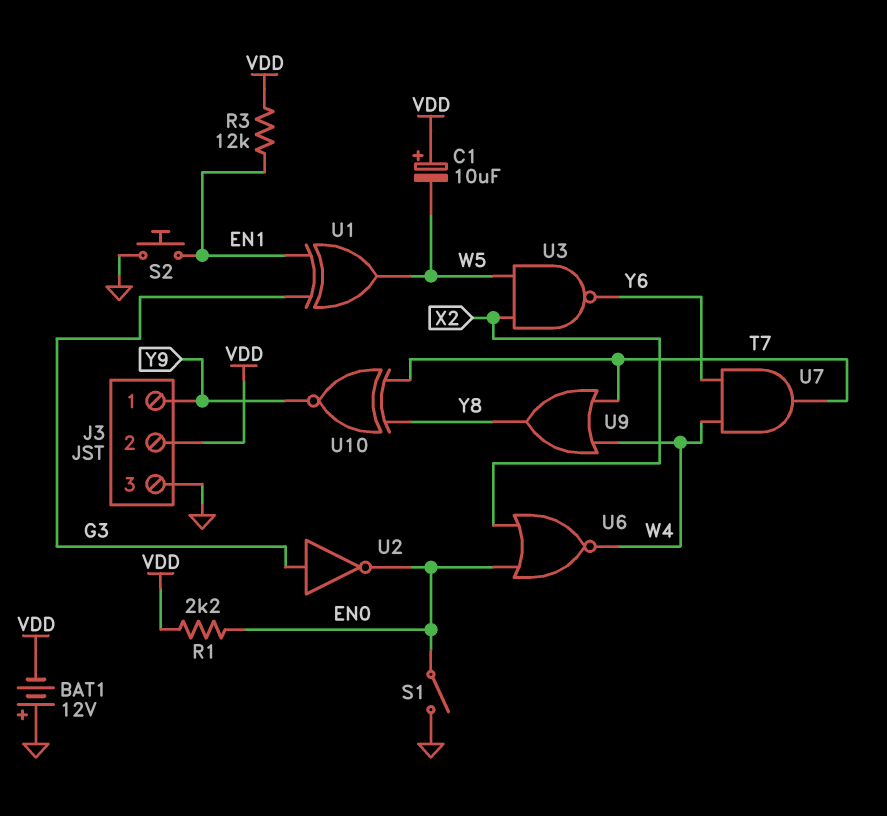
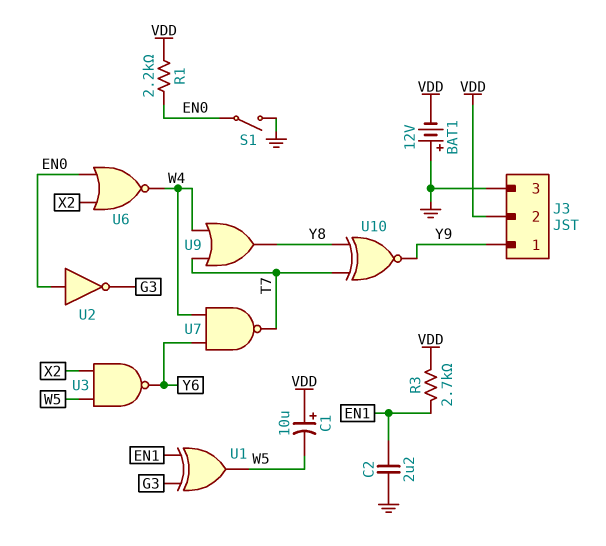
C2: none -> 2.2uF (EN1, GND)
R3: 12k (EN1, VDD) -> 2.7k (EN1, VDD)
S2: button (EN1, GND) -> none
U2: NOT (in G3, out EN0) -> NOT (in EN0, out G3)
U7: AND (in W4, in Y6, out T7) -> NAND (in W4, in Y6, out T7)

